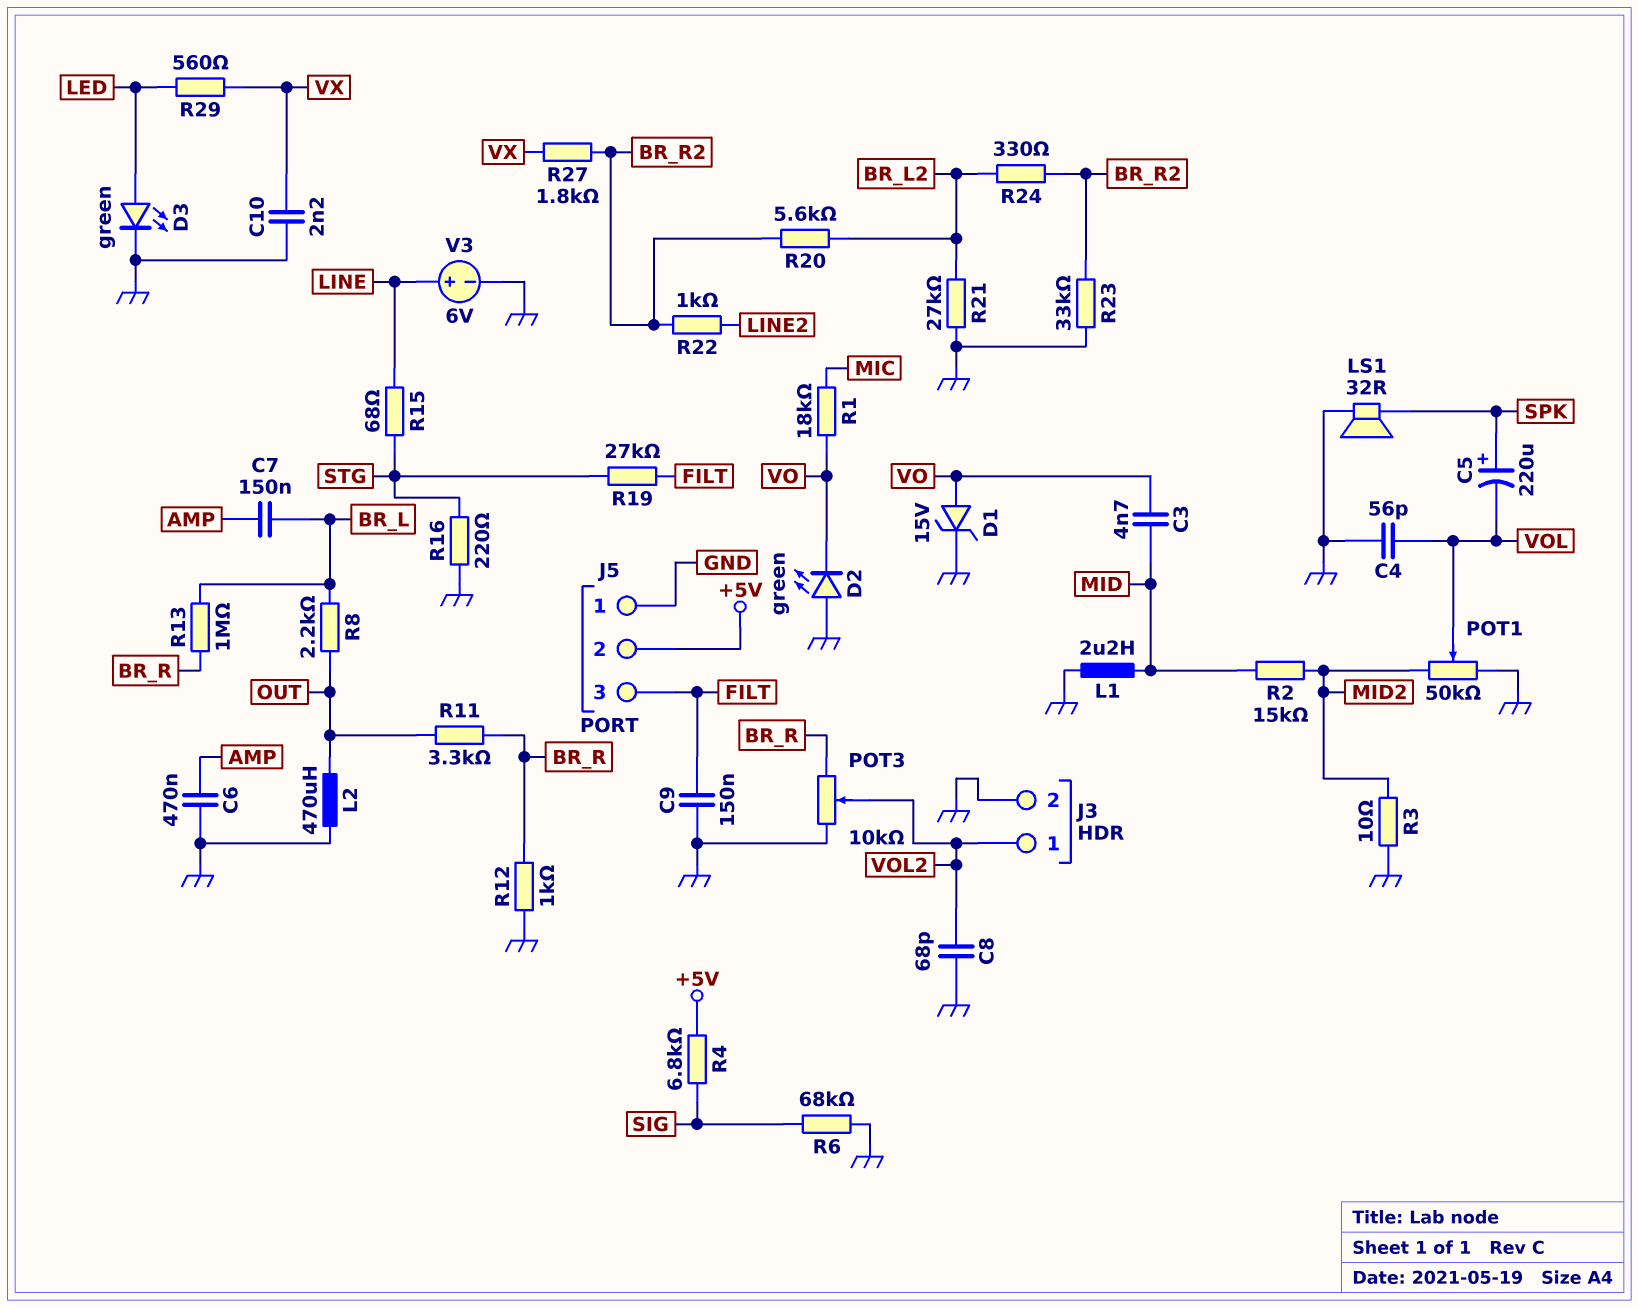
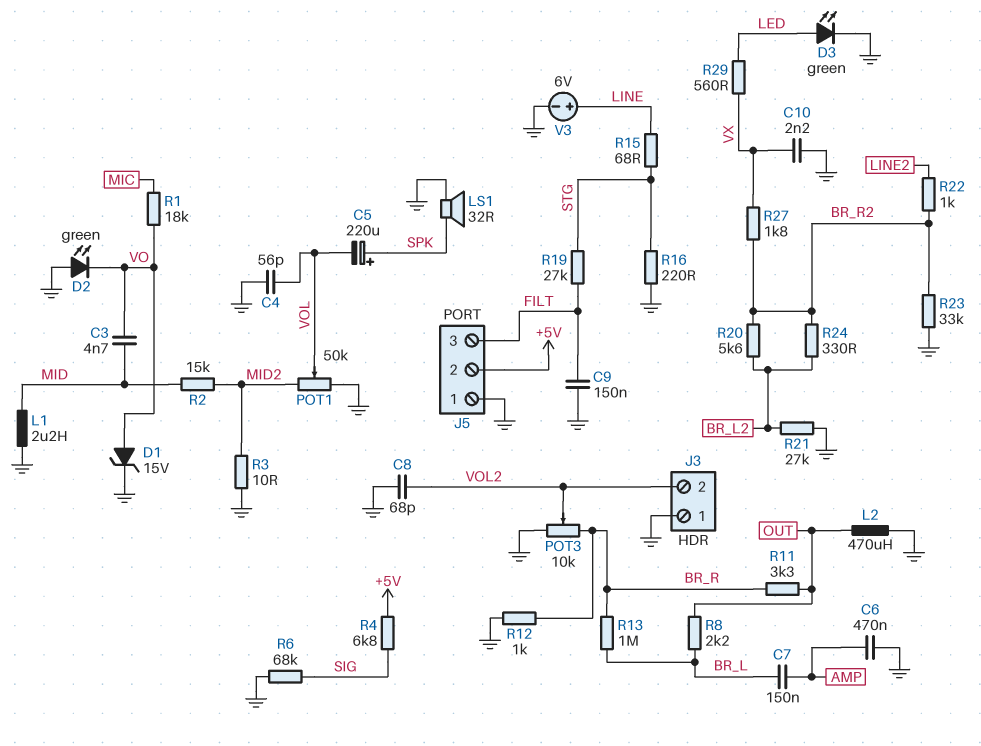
J3 pin 1: VOL2 -> GND
J3 pin 2: GND -> VOL2

